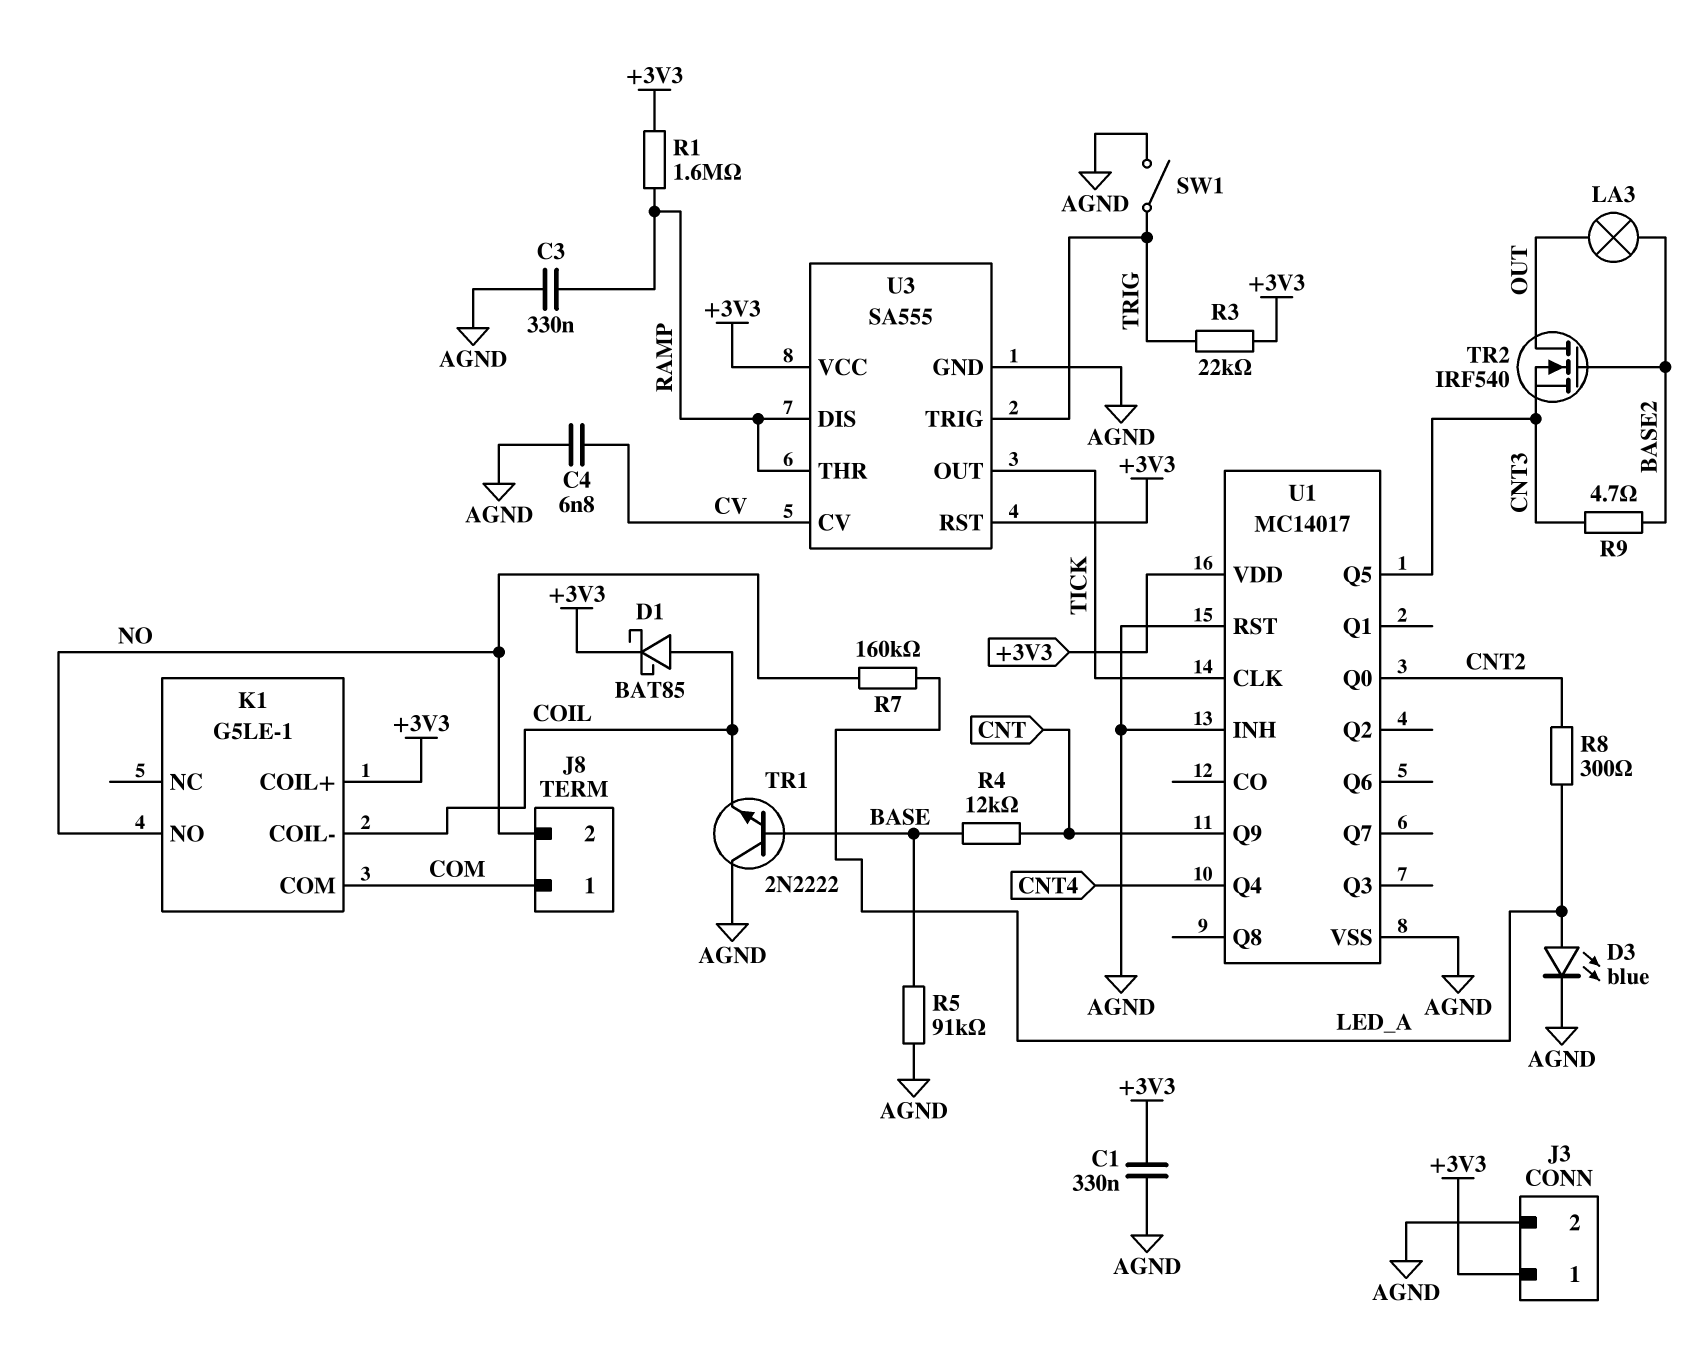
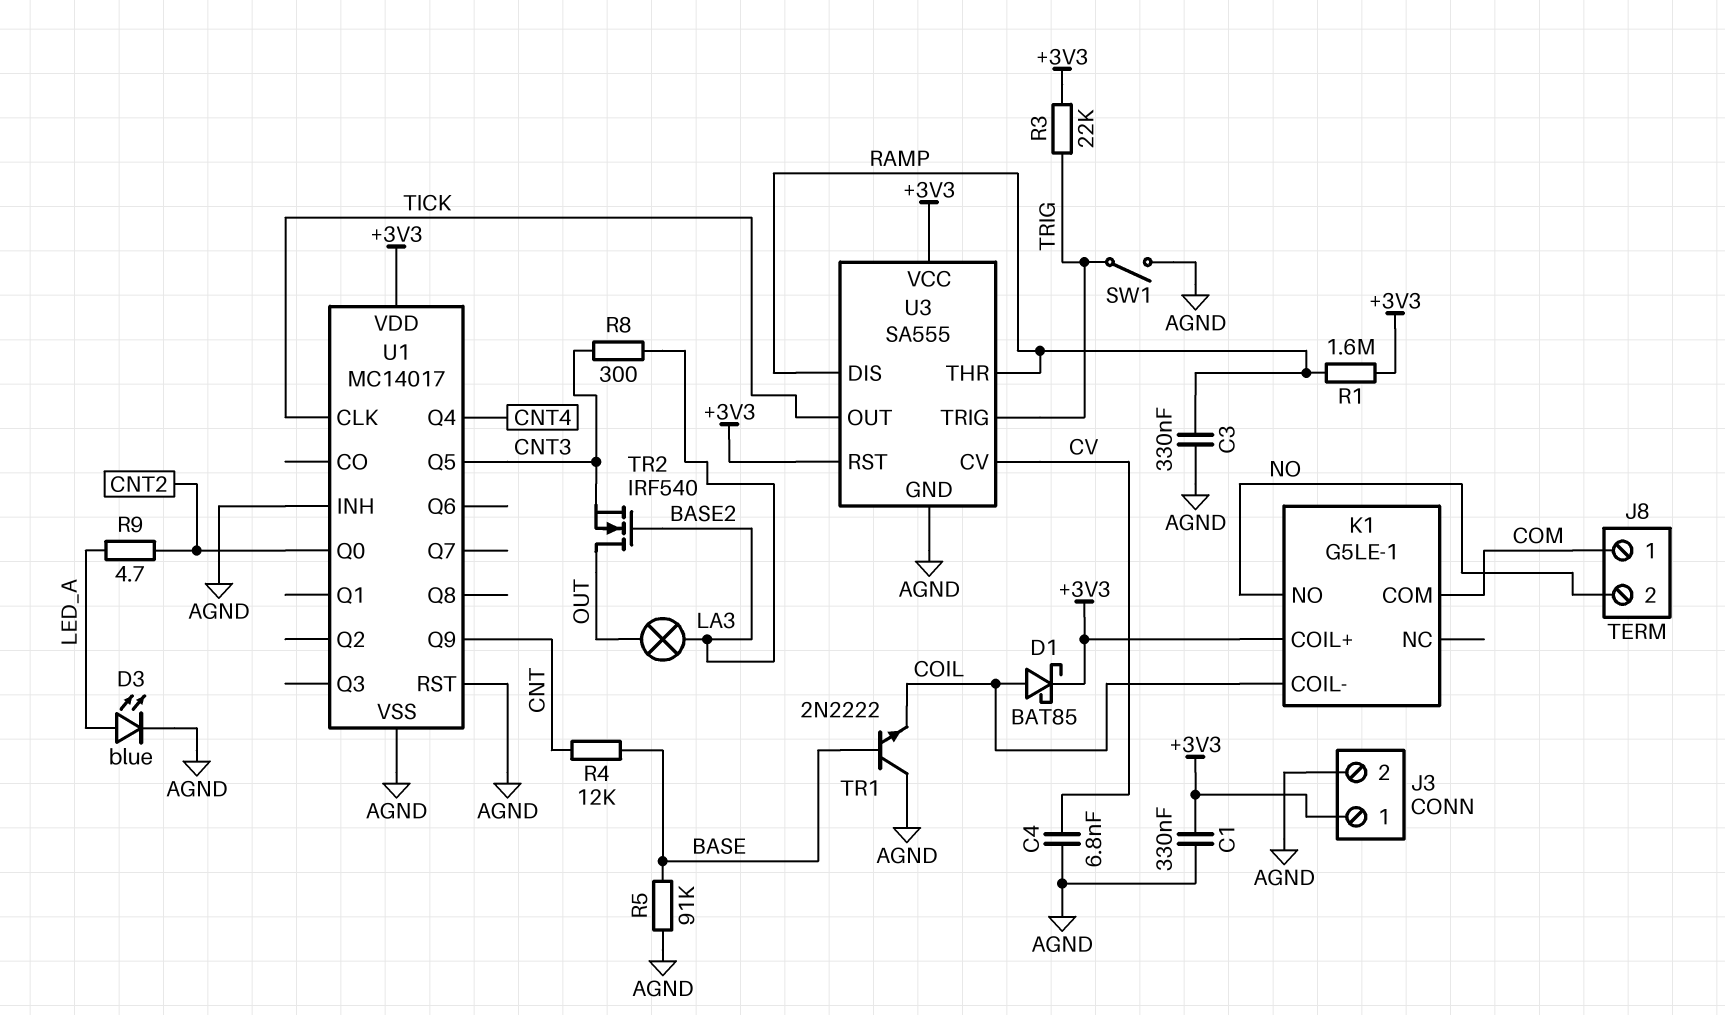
R7: 160k (LED_A, NO) -> none
R8: 300 (CNT2, LED_A) -> 300 (BASE2, CNT3)
R9: 4.7 (BASE2, CNT3) -> 4.7 (CNT2, LED_A)

